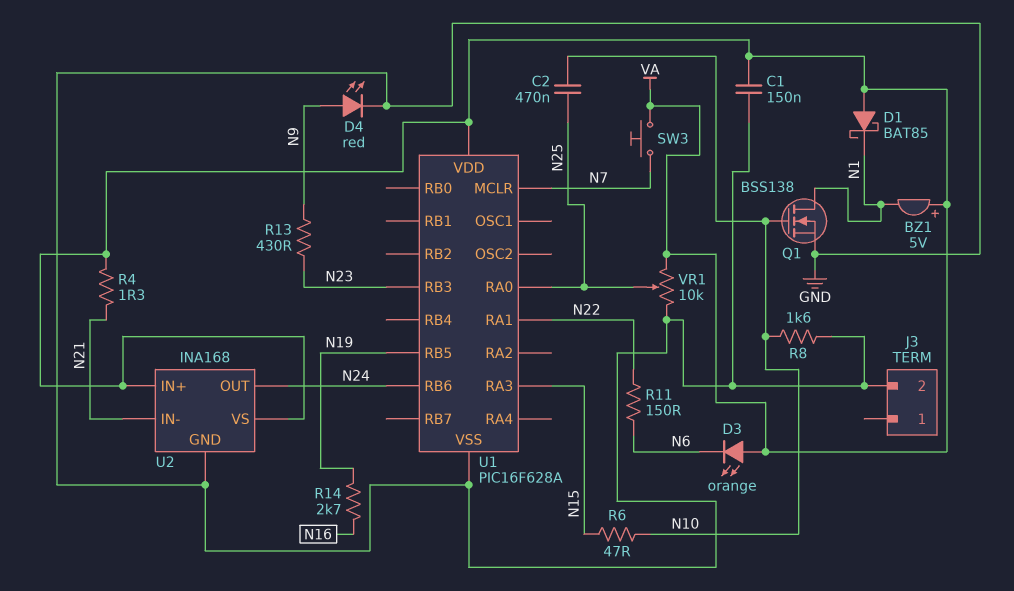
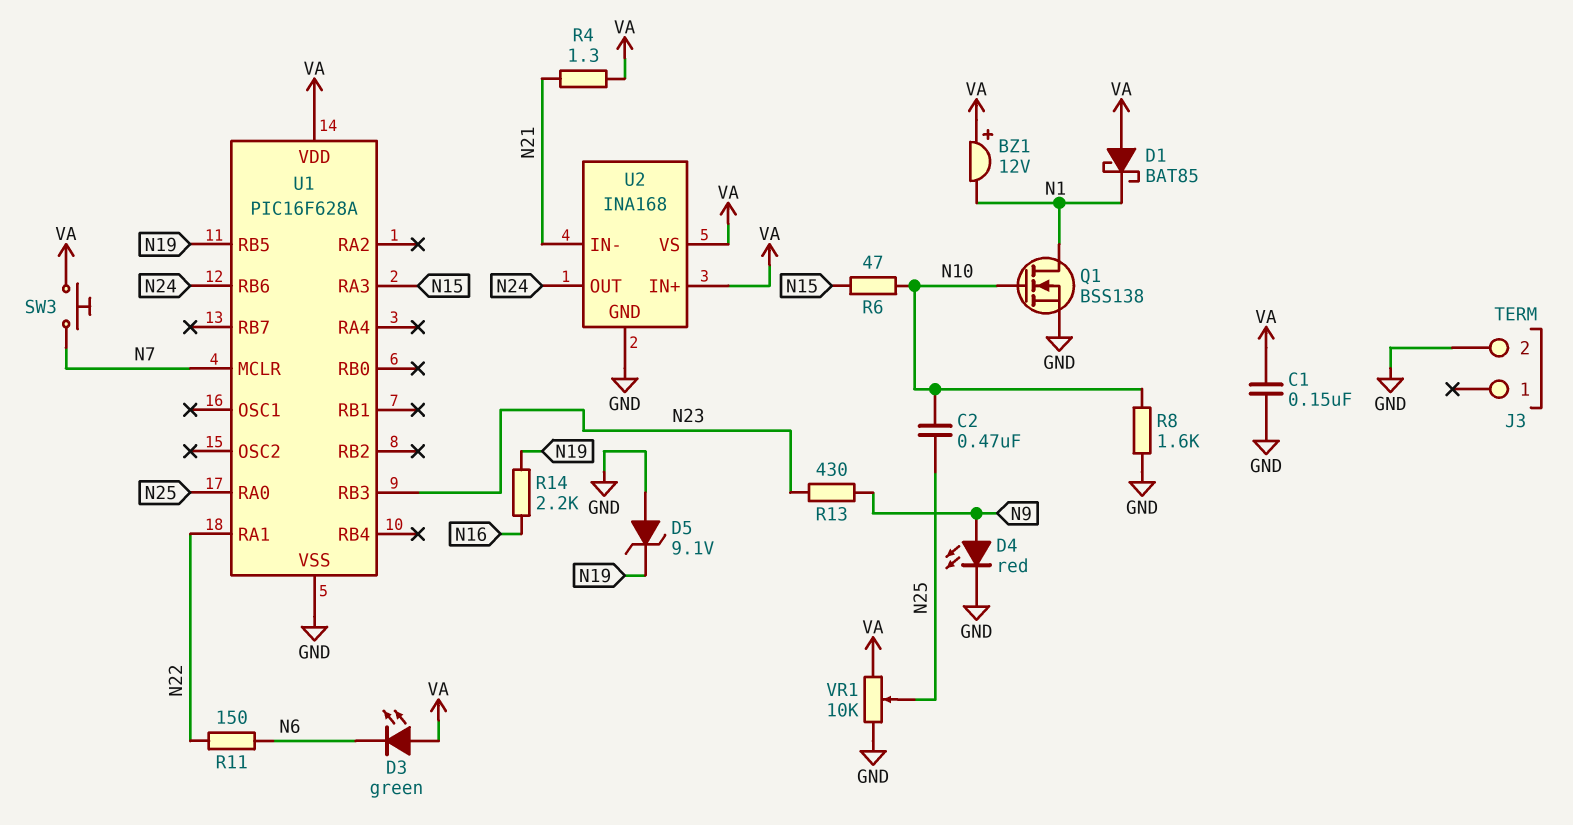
BZ1: buzzer 5V (plus VA, minus N1) -> buzzer 12V (plus VA, minus N1)
D3: LED orange (A VA, K N6) -> LED green (A VA, K N6)
D5: none -> zener 9.1V (A GND, K N19)
R14: 2.7k (N16, N19) -> 2.2k (N16, N19)

